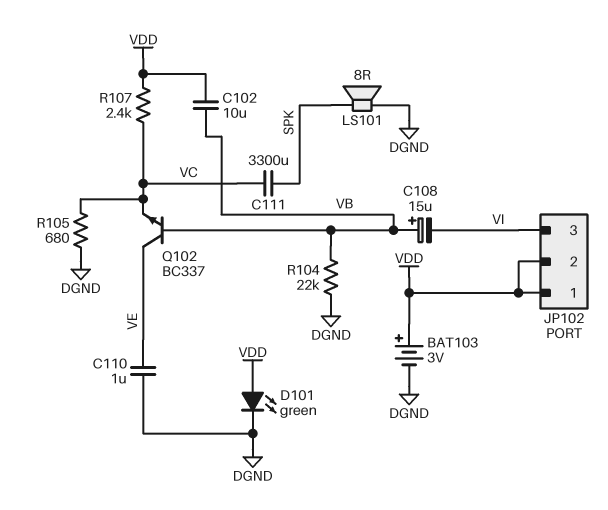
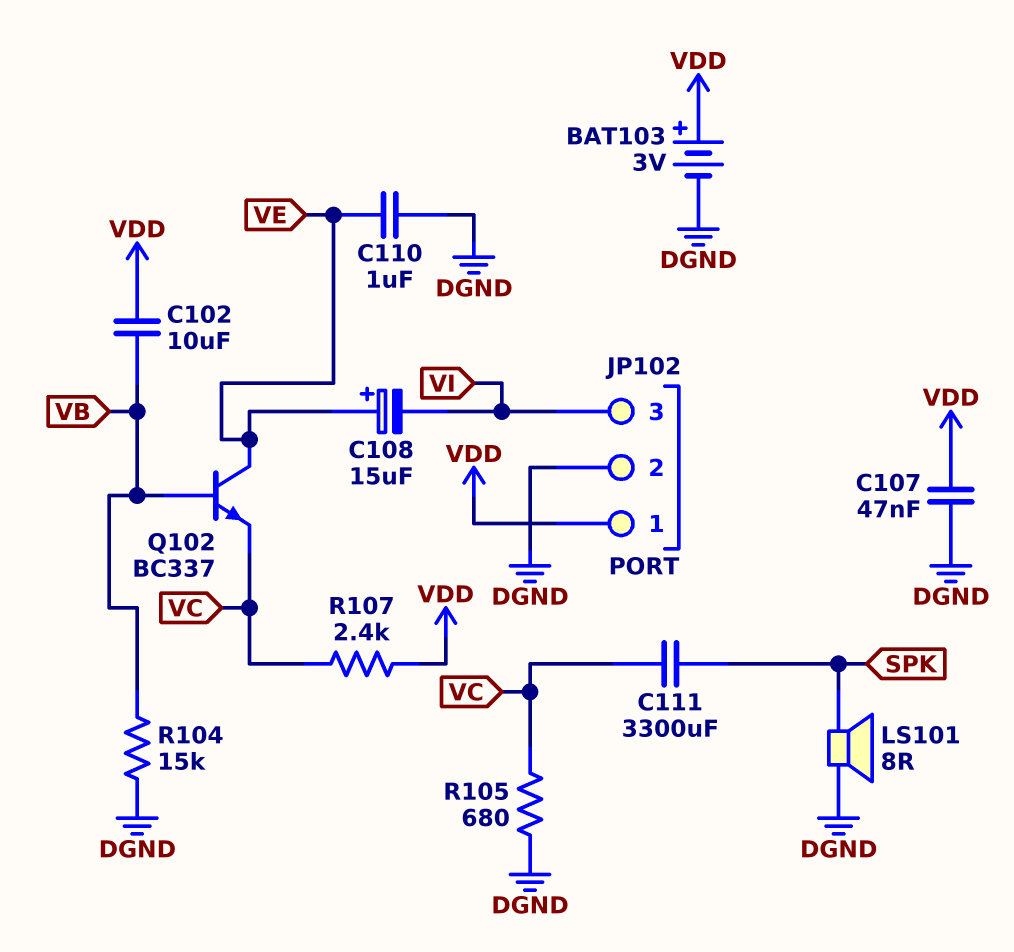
C107: none -> 47nF (DGND, VDD)
C108: 15uF (plus VB, minus VI) -> 15uF (plus VE, minus VI)
D101: LED green (A VDD, K DGND) -> none
JP102 pin 2: VDD -> DGND
R104: 22k (DGND, VB) -> 15k (DGND, VB)

